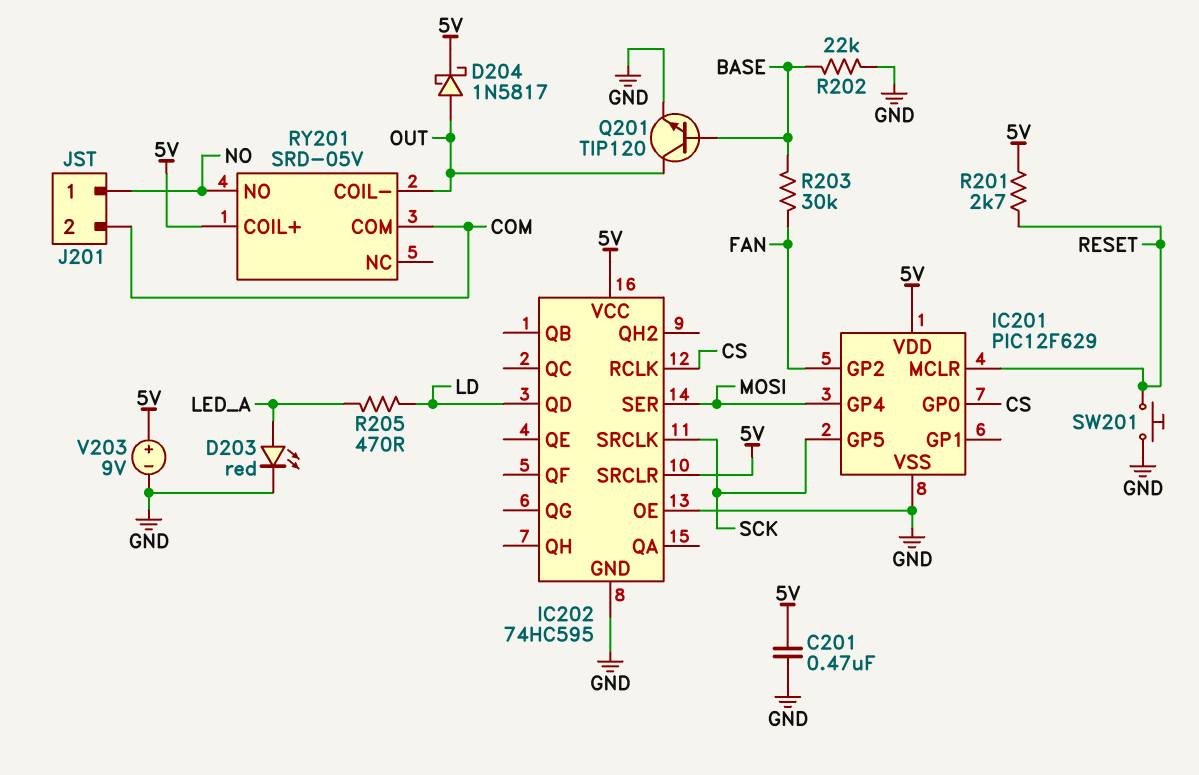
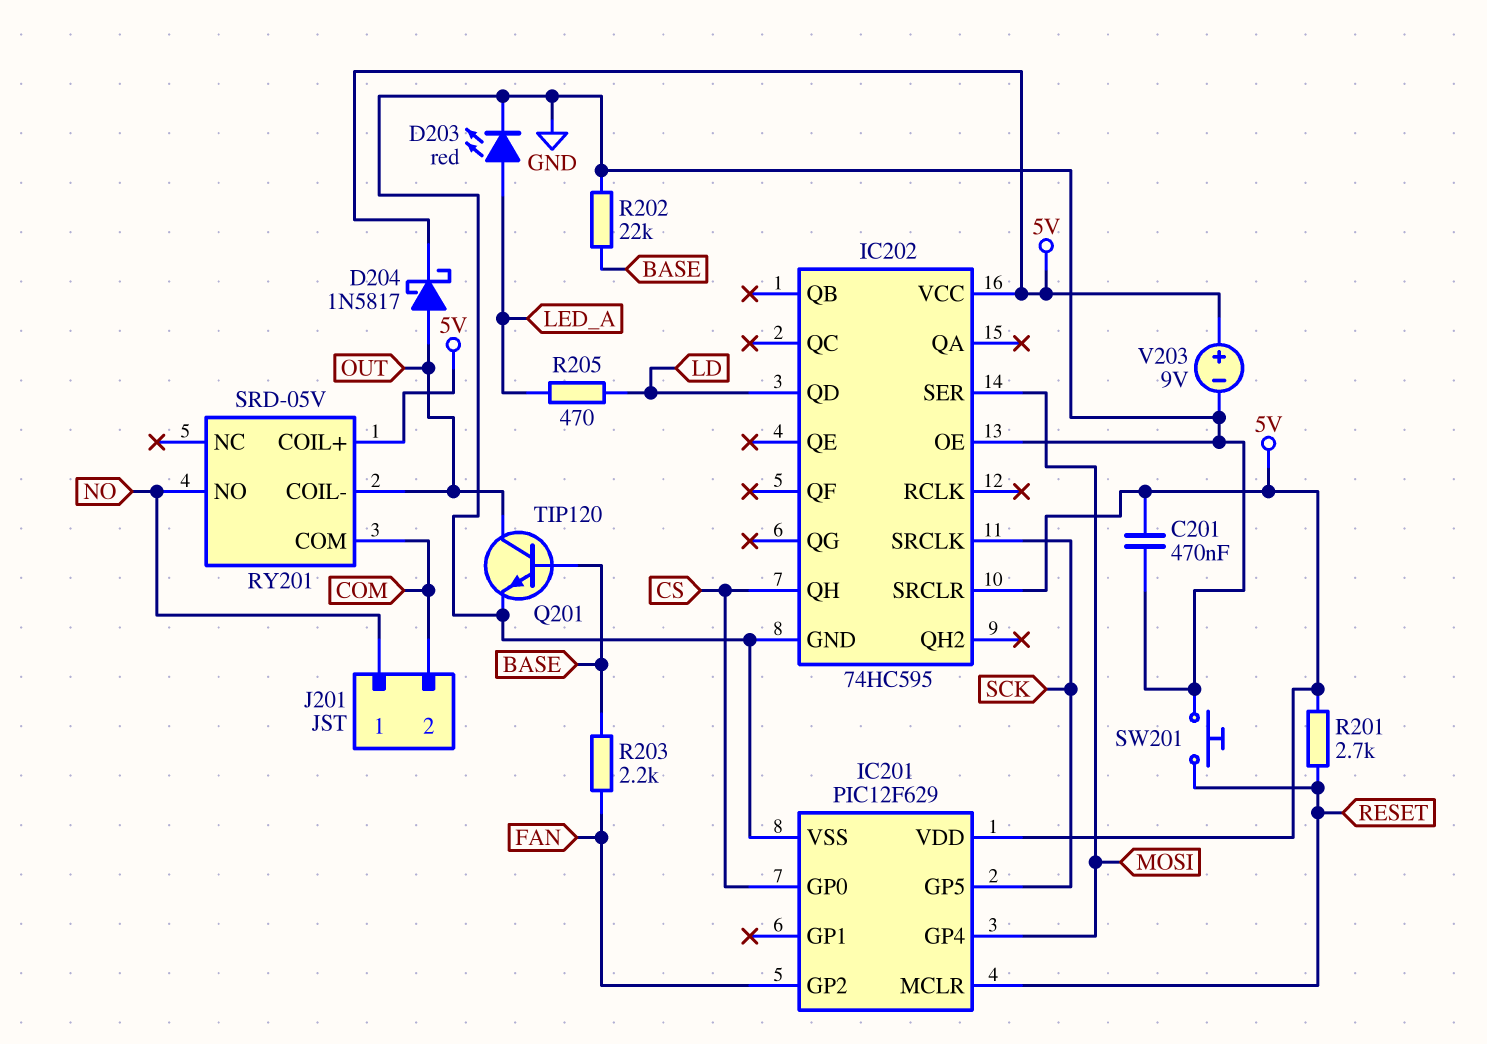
IC202 pin QH: none -> CS
IC202 pin RCLK: CS -> none
R203: 30k (BASE, FAN) -> 2.2k (BASE, FAN)

